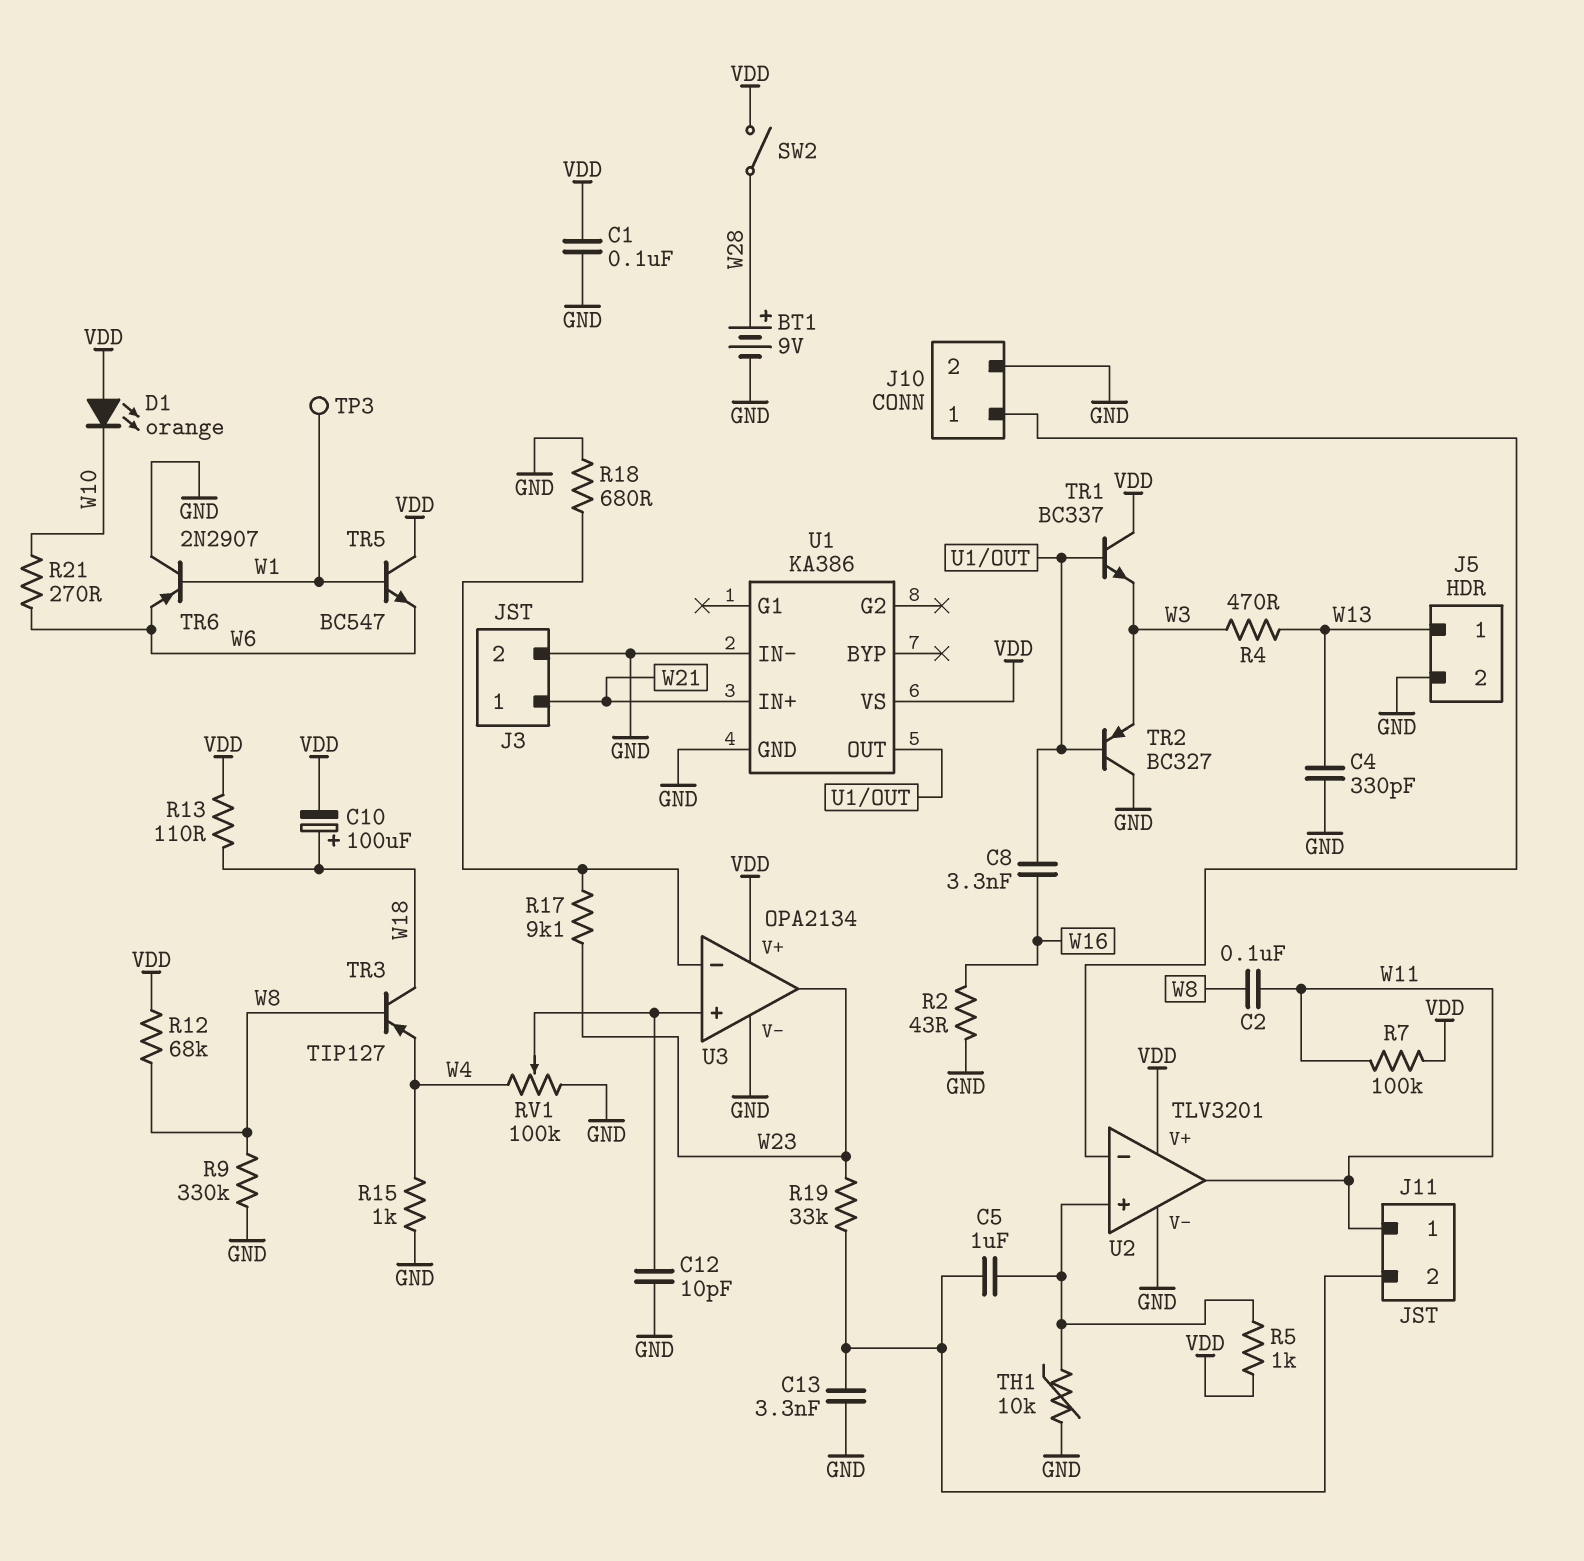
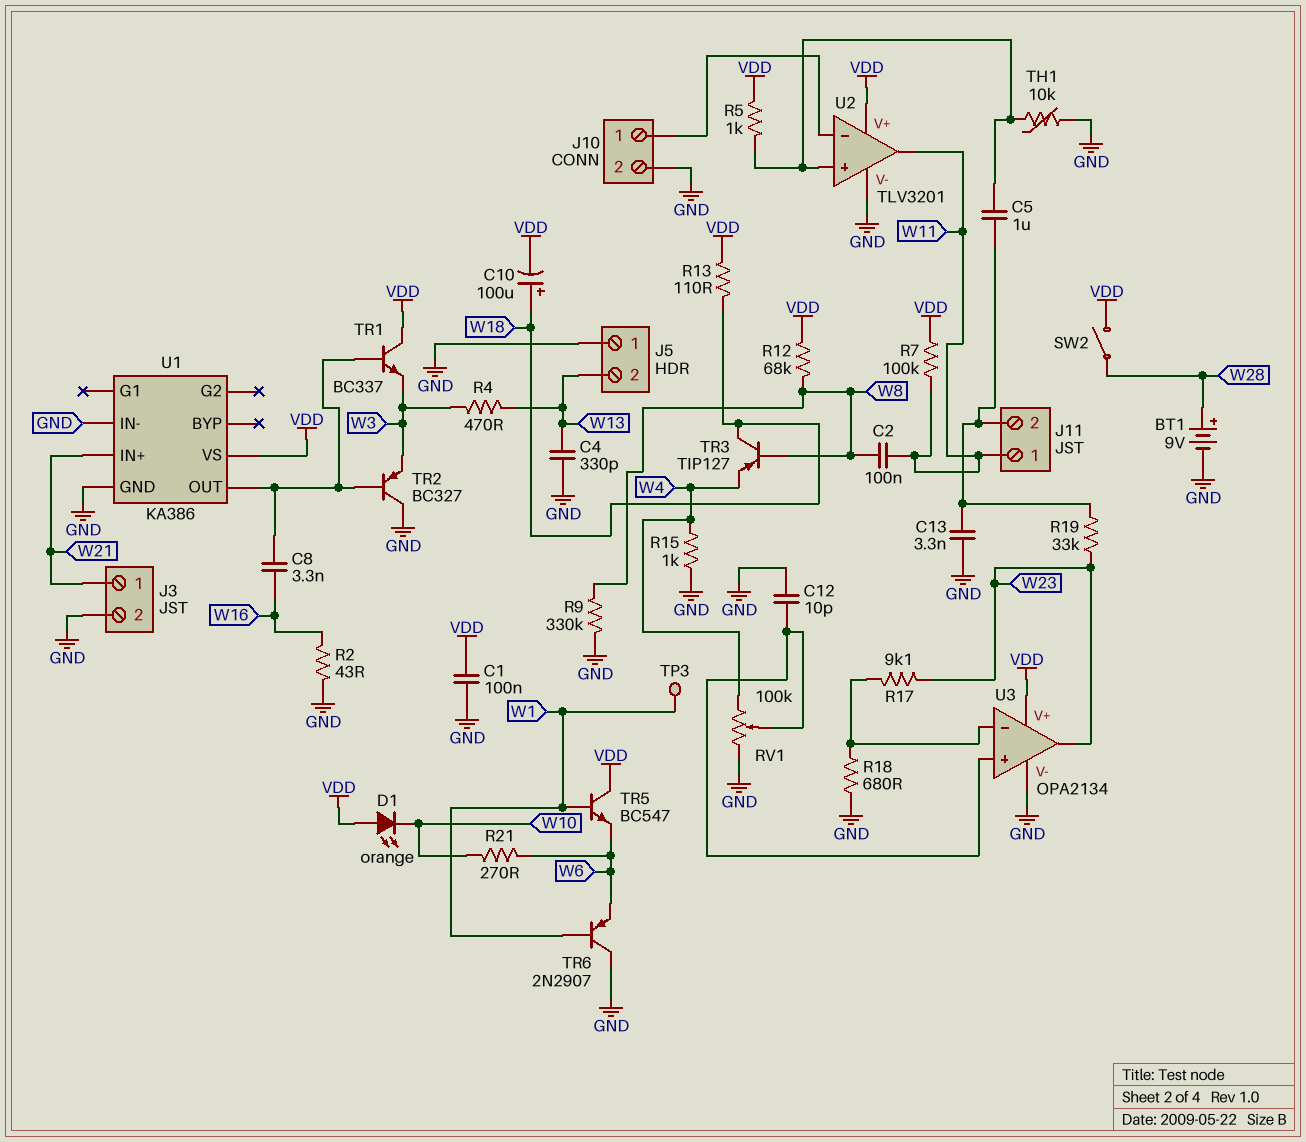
J5 pin 1: W13 -> GND
J5 pin 2: GND -> W13

